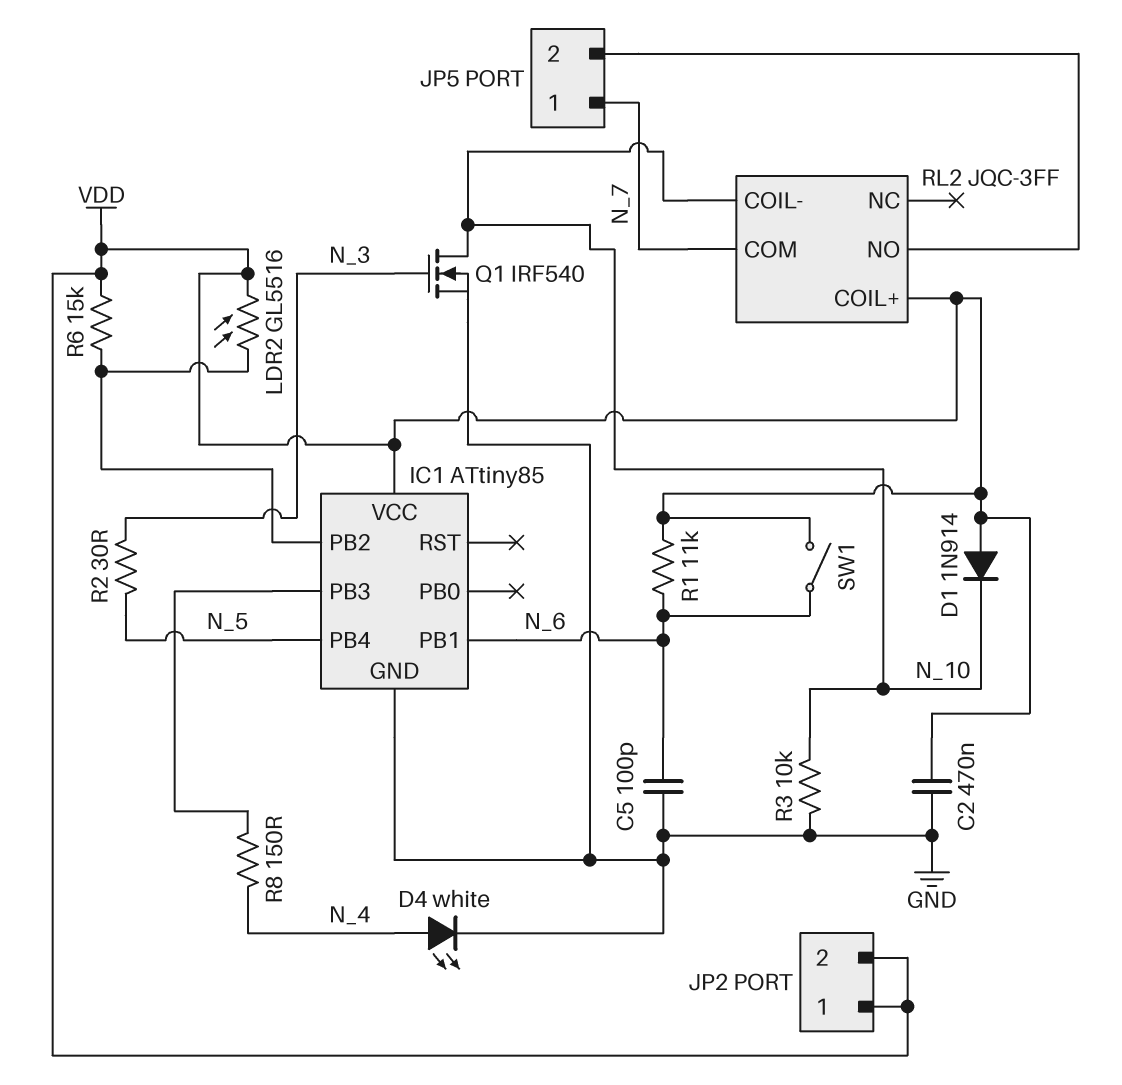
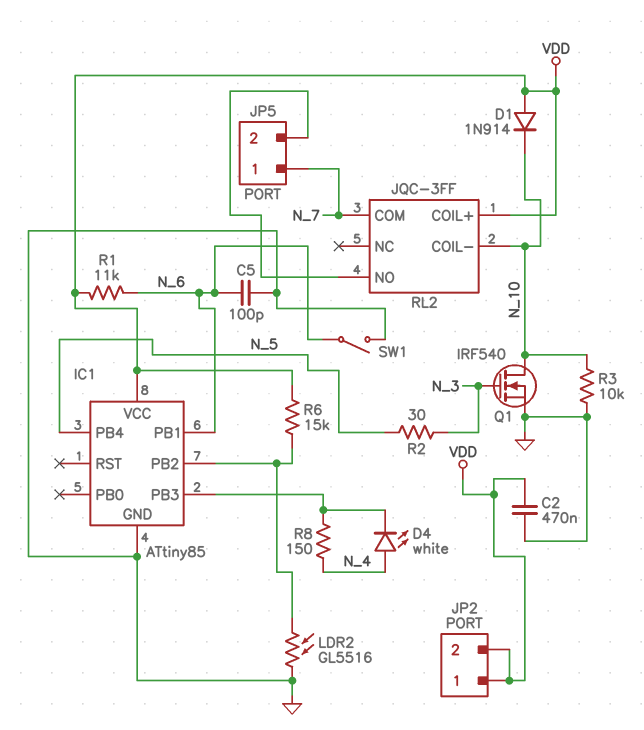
D4: LED white (A N_4, K GND) -> LED white (A N_4, K IC1/PB3)
LDR2: GL5516 (IC1/PB2, VDD) -> GL5516 (GND, IC1/PB2)
SW1: switch (N_6, VDD) -> switch (GND, N_6)

